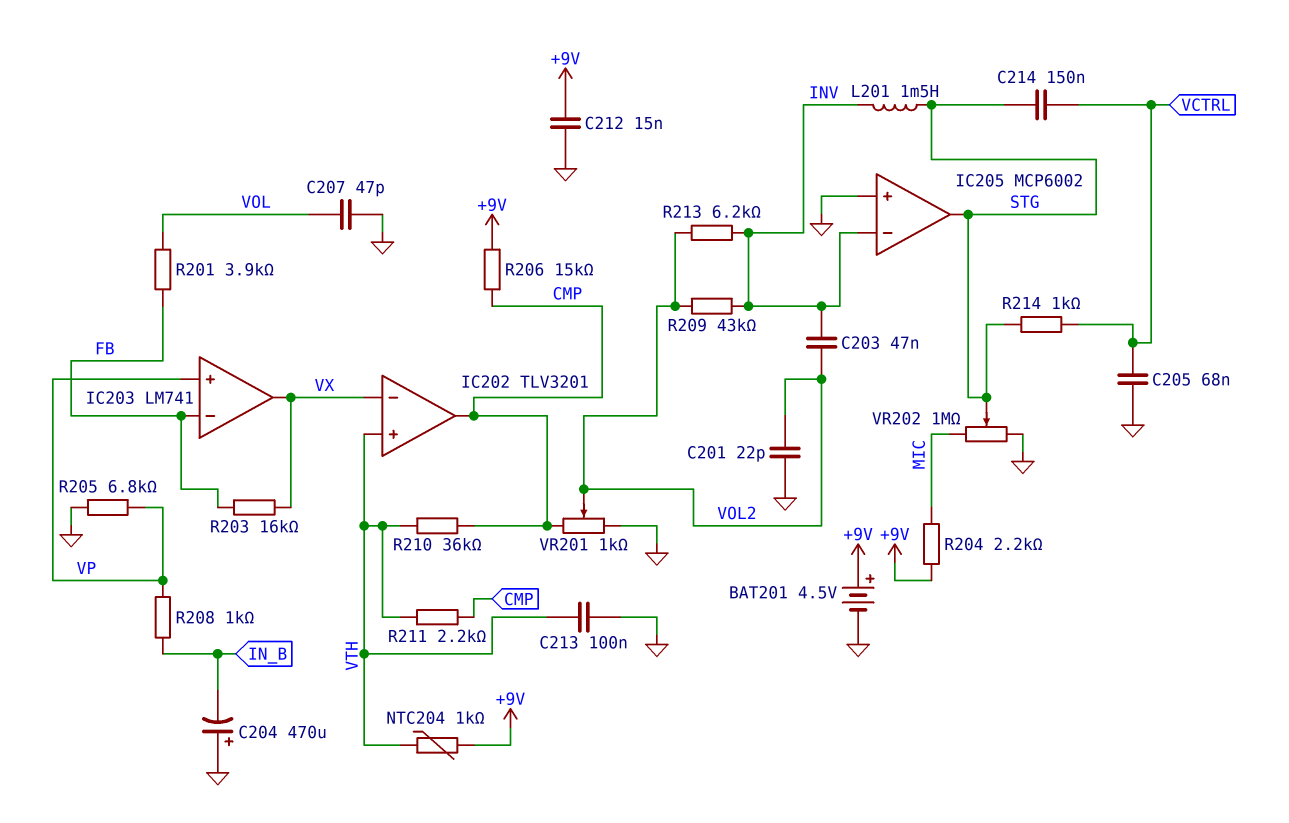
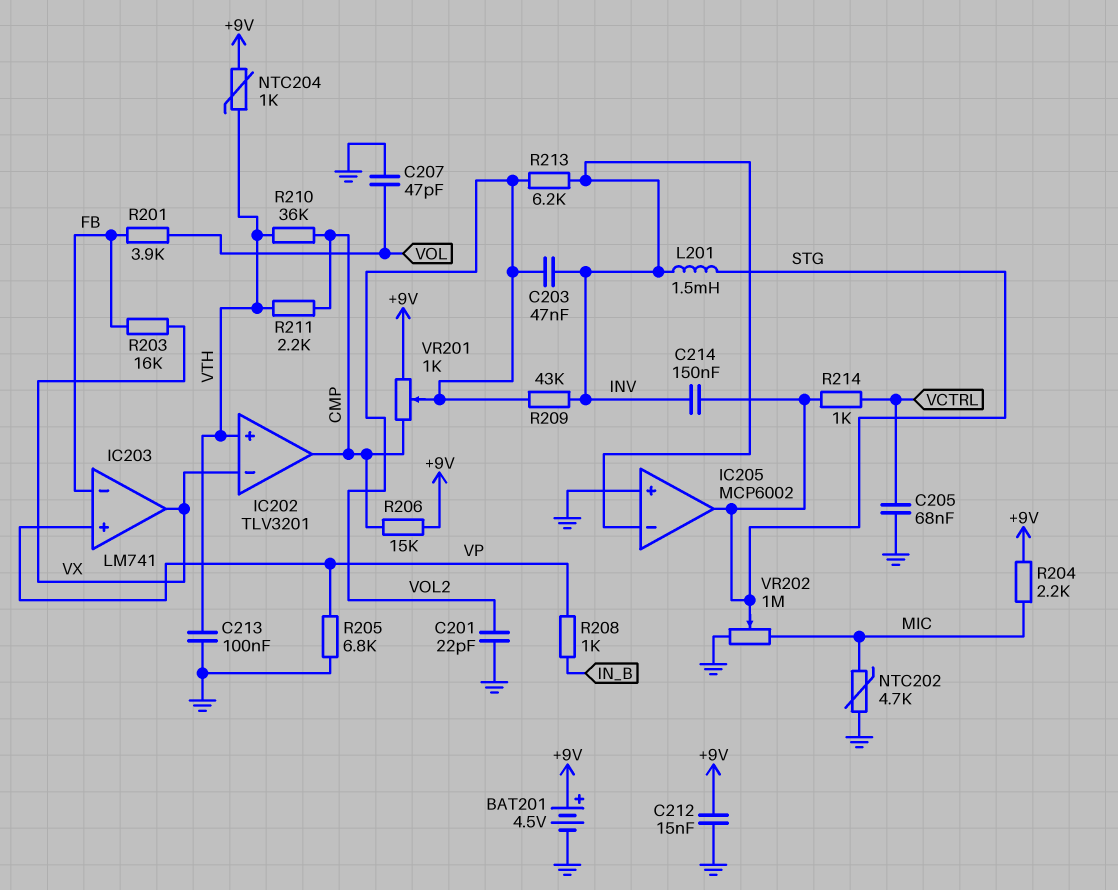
C204: 470uF (plus GND, minus IN_B) -> none
C214: 150nF (STG, VCTRL) -> 150nF (INV, STG)
NTC202: none -> 4.7k (GND, MIC)
VR201: 1k (CMP, GND, wiper VOL2) -> 1k (+9V, CMP, wiper VOL2)

